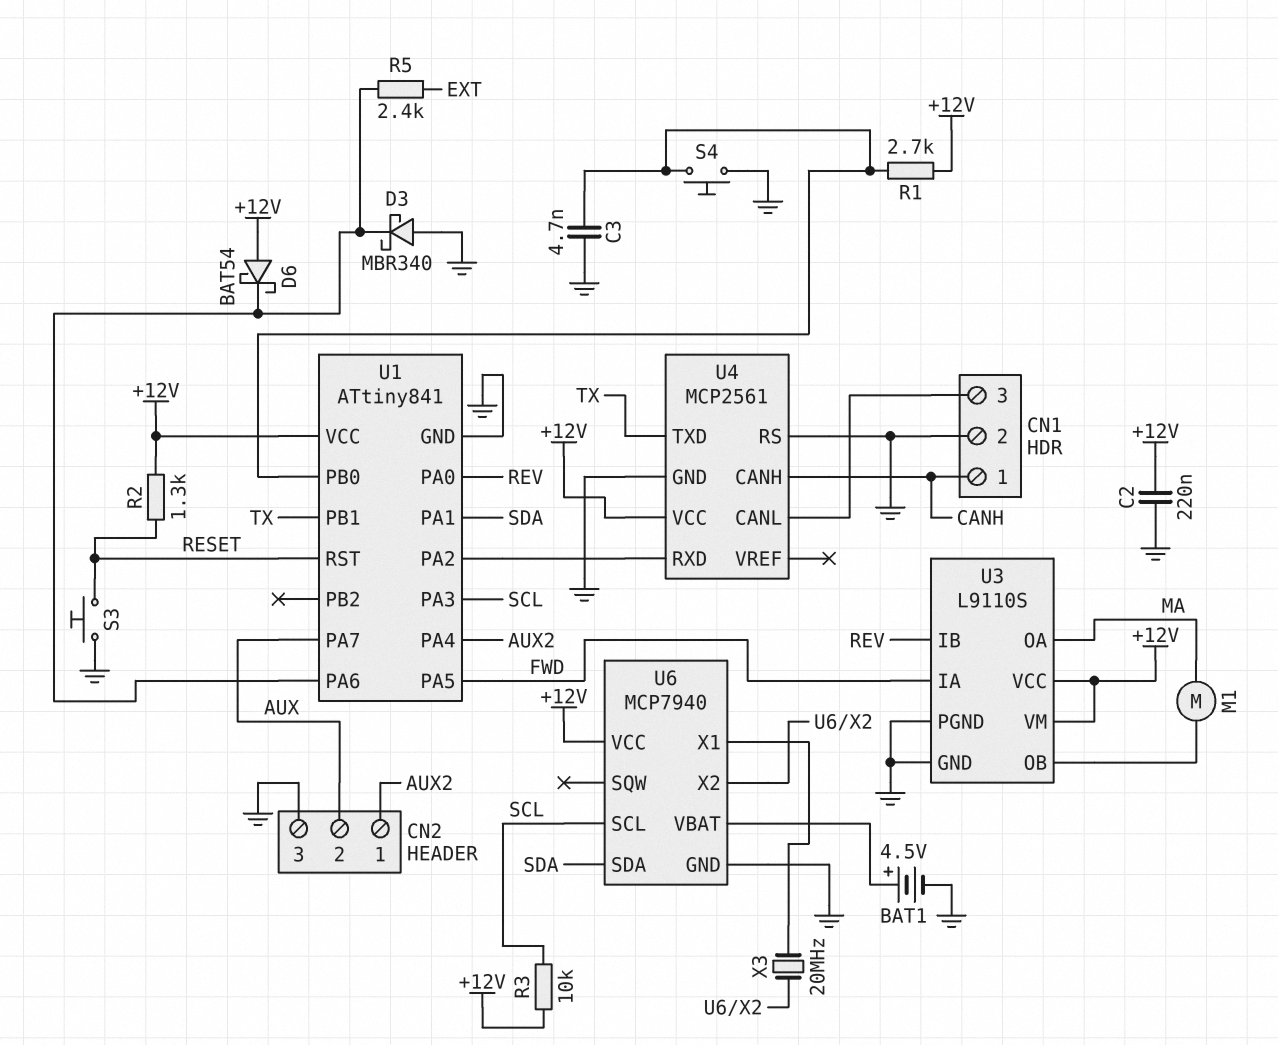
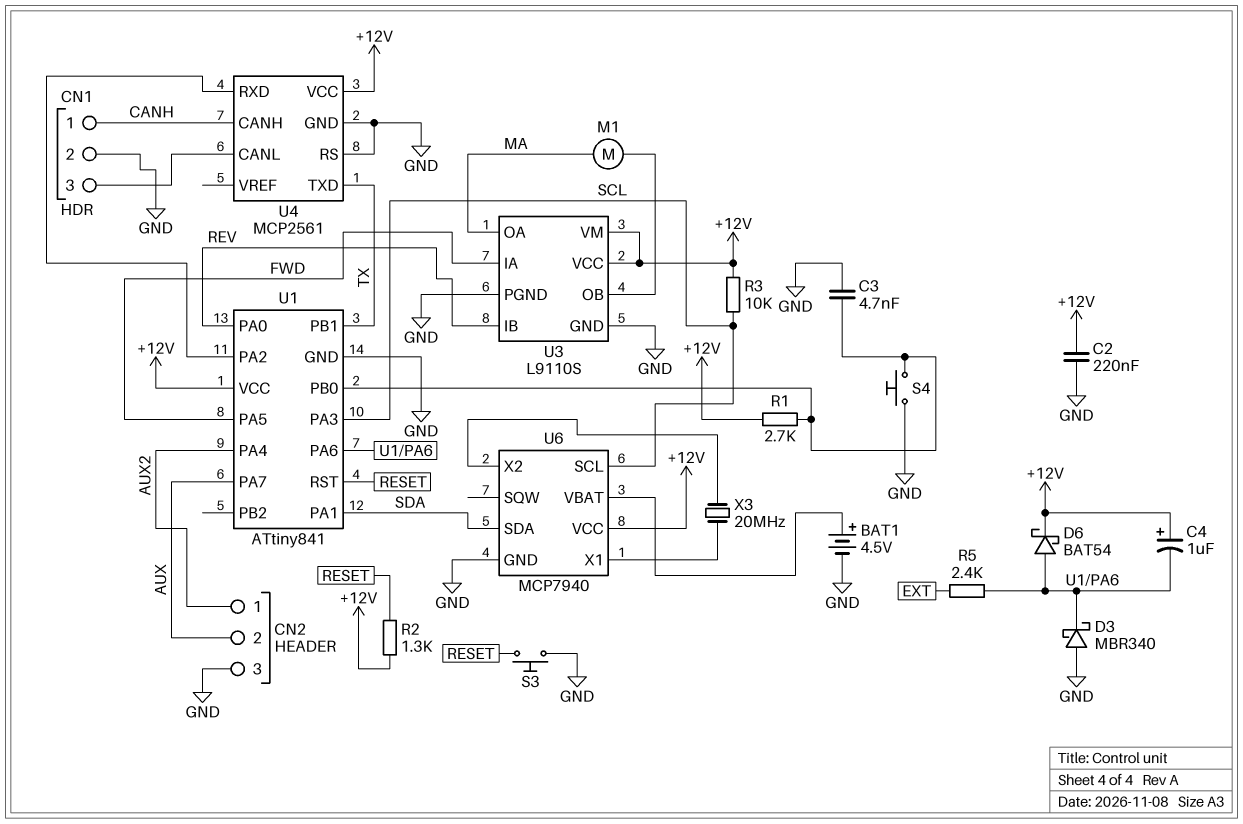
C4: none -> 1uF (plus +12V, minus U1/PA6)
D6: schottky BAT54 (A +12V, K U1/PA6) -> schottky BAT54 (A U1/PA6, K +12V)

